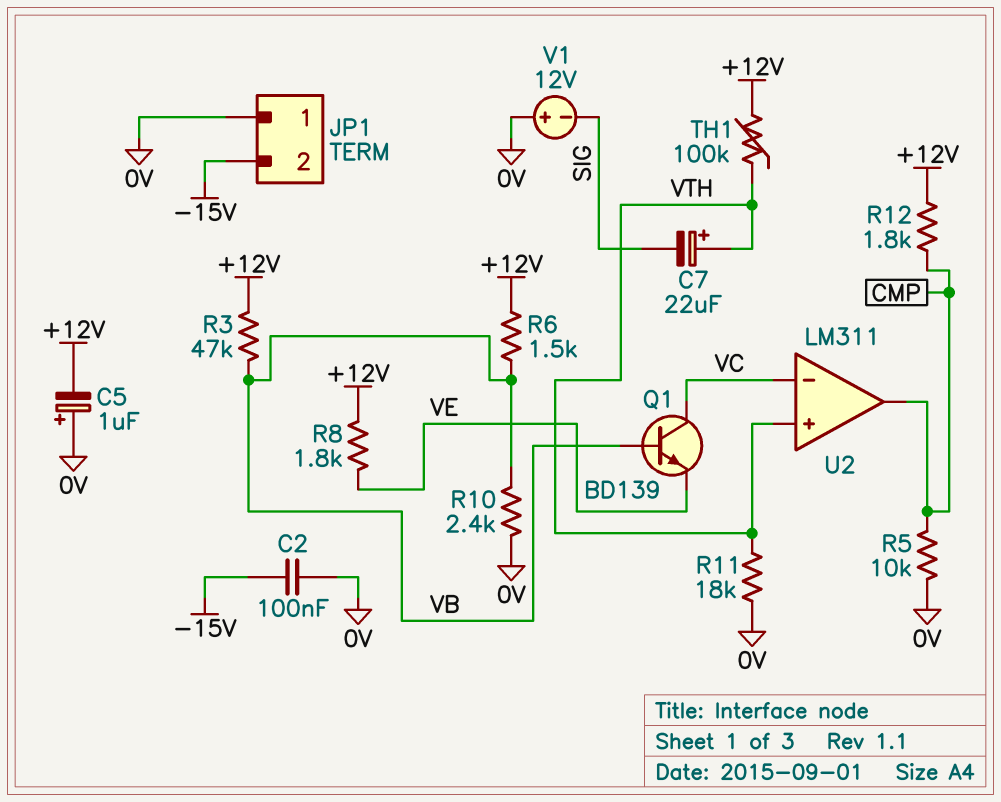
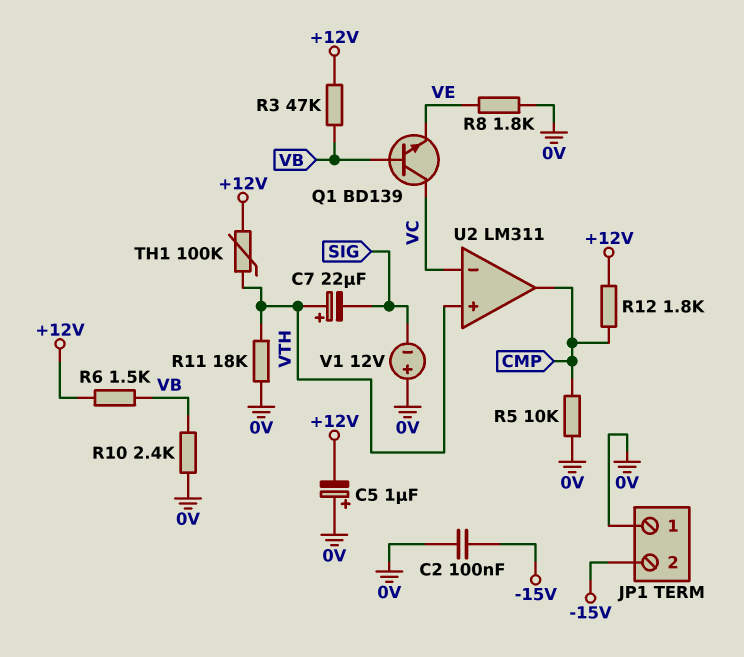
R8: 1.8k (+12V, VE) -> 1.8k (0V, VE)

